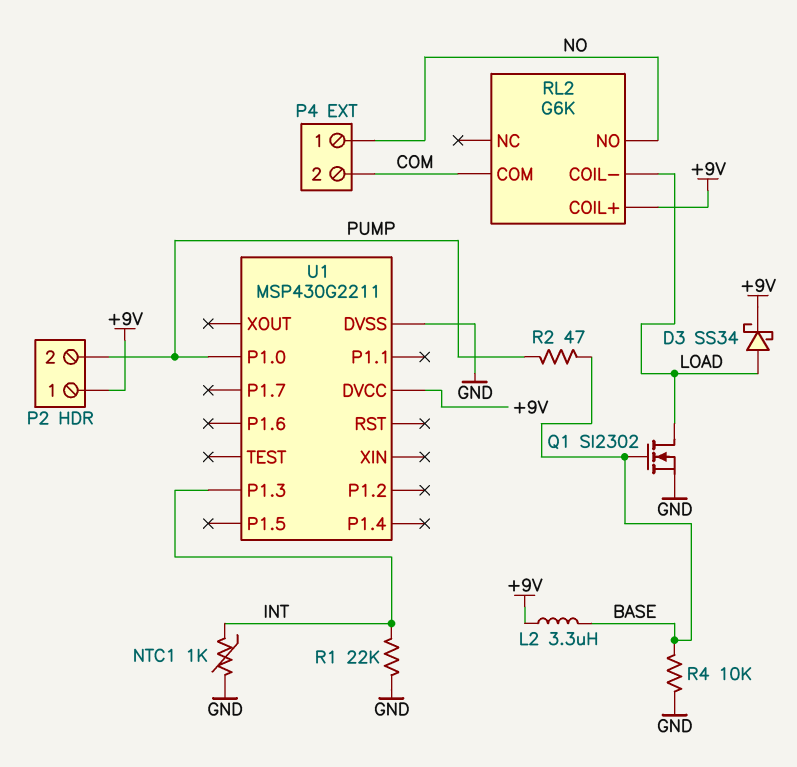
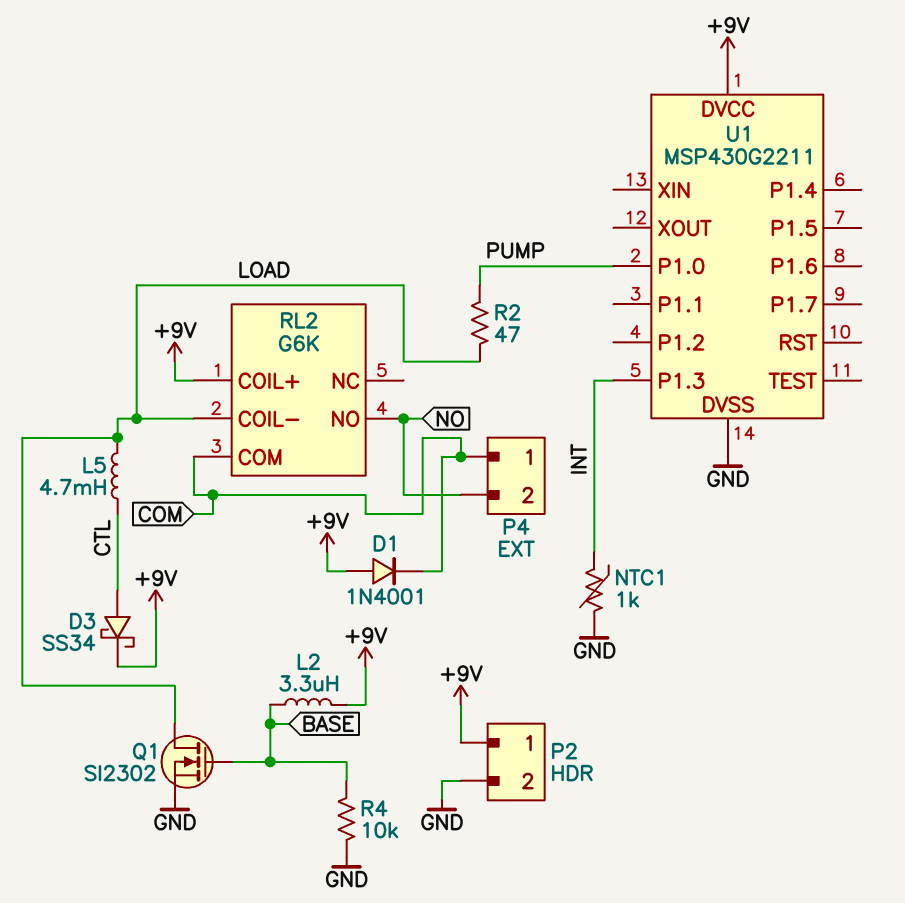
D1: none -> diode 1N4001 (A +9V, K COM)
D3: schottky SS34 (A LOAD, K +9V) -> schottky SS34 (A CTL, K +9V)
L5: none -> 4.7mH (CTL, LOAD)
P2 pin 2: PUMP -> GND
P4 pin 1: NO -> COM
P4 pin 2: COM -> NO
R1: 22k (GND, INT) -> none
R2: 47 (BASE, PUMP) -> 47 (LOAD, PUMP)

